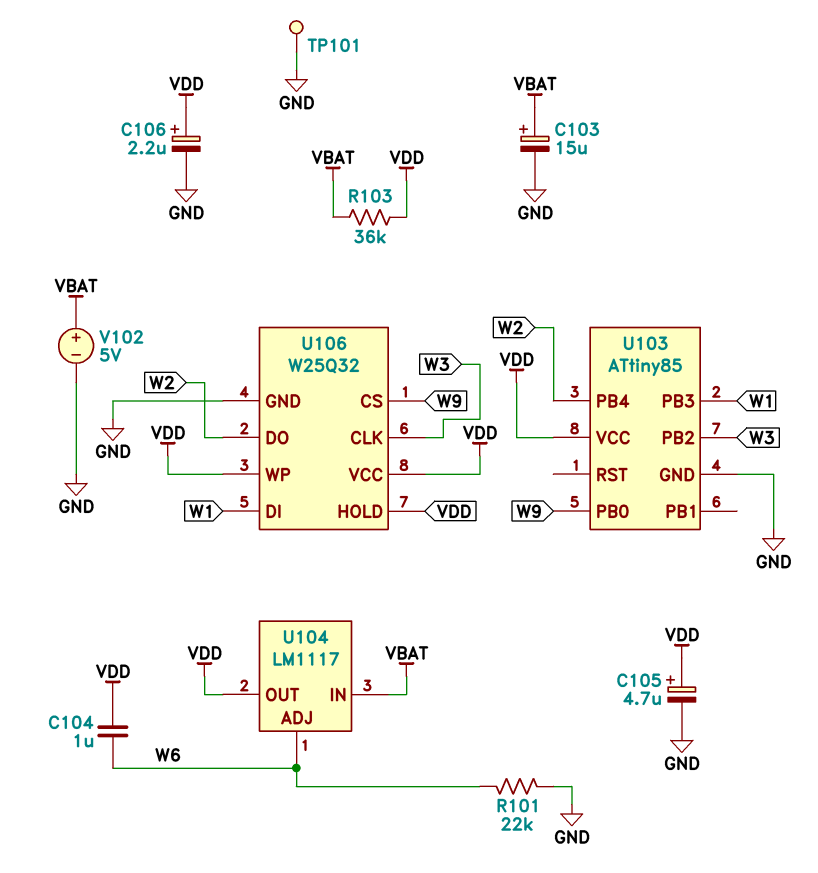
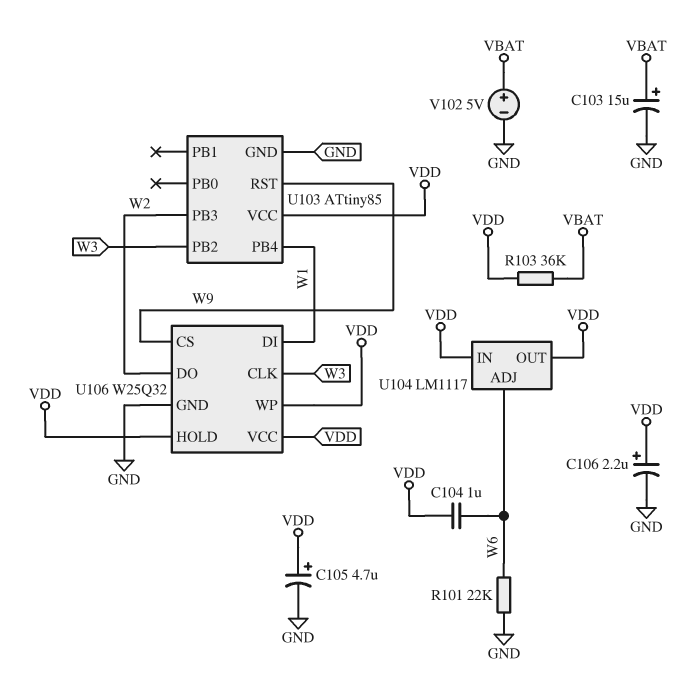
TP101: test point (GND) -> none
U103 pin PB0: W9 -> none
U103 pin PB3: W1 -> W2
U103 pin PB4: W2 -> W1
U103 pin RST: none -> W9
U104 pin IN: VBAT -> VDD

